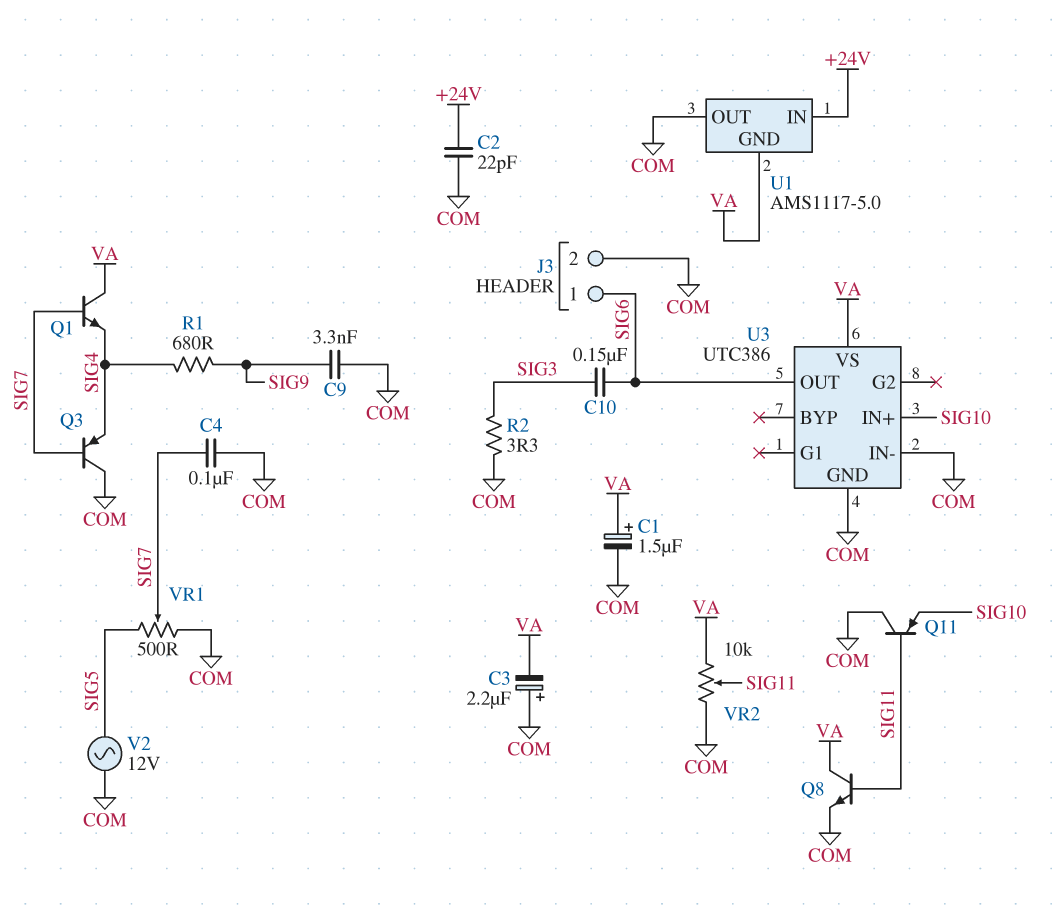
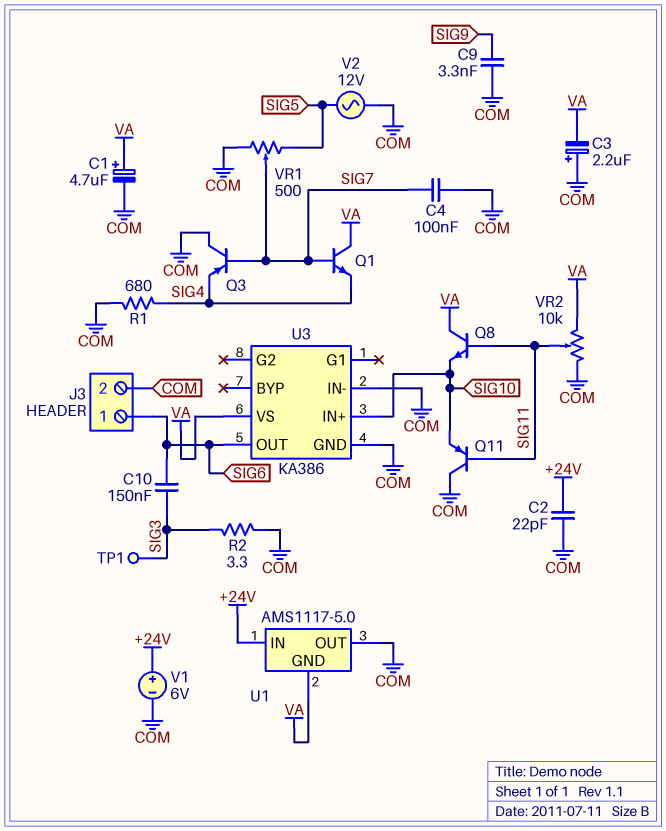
C1: 1.5uF (plus VA, minus COM) -> 4.7uF (plus VA, minus COM)
Q8: NPN (B SIG11, C VA, E COM) -> NPN (B SIG11, C VA, E SIG10)
R1: 680 (SIG4, SIG9) -> 680 (COM, SIG4)
TP1: none -> test point (SIG3)
U3: UTC386 -> KA386
V1: none -> 6V (plus +24V, minus COM)

